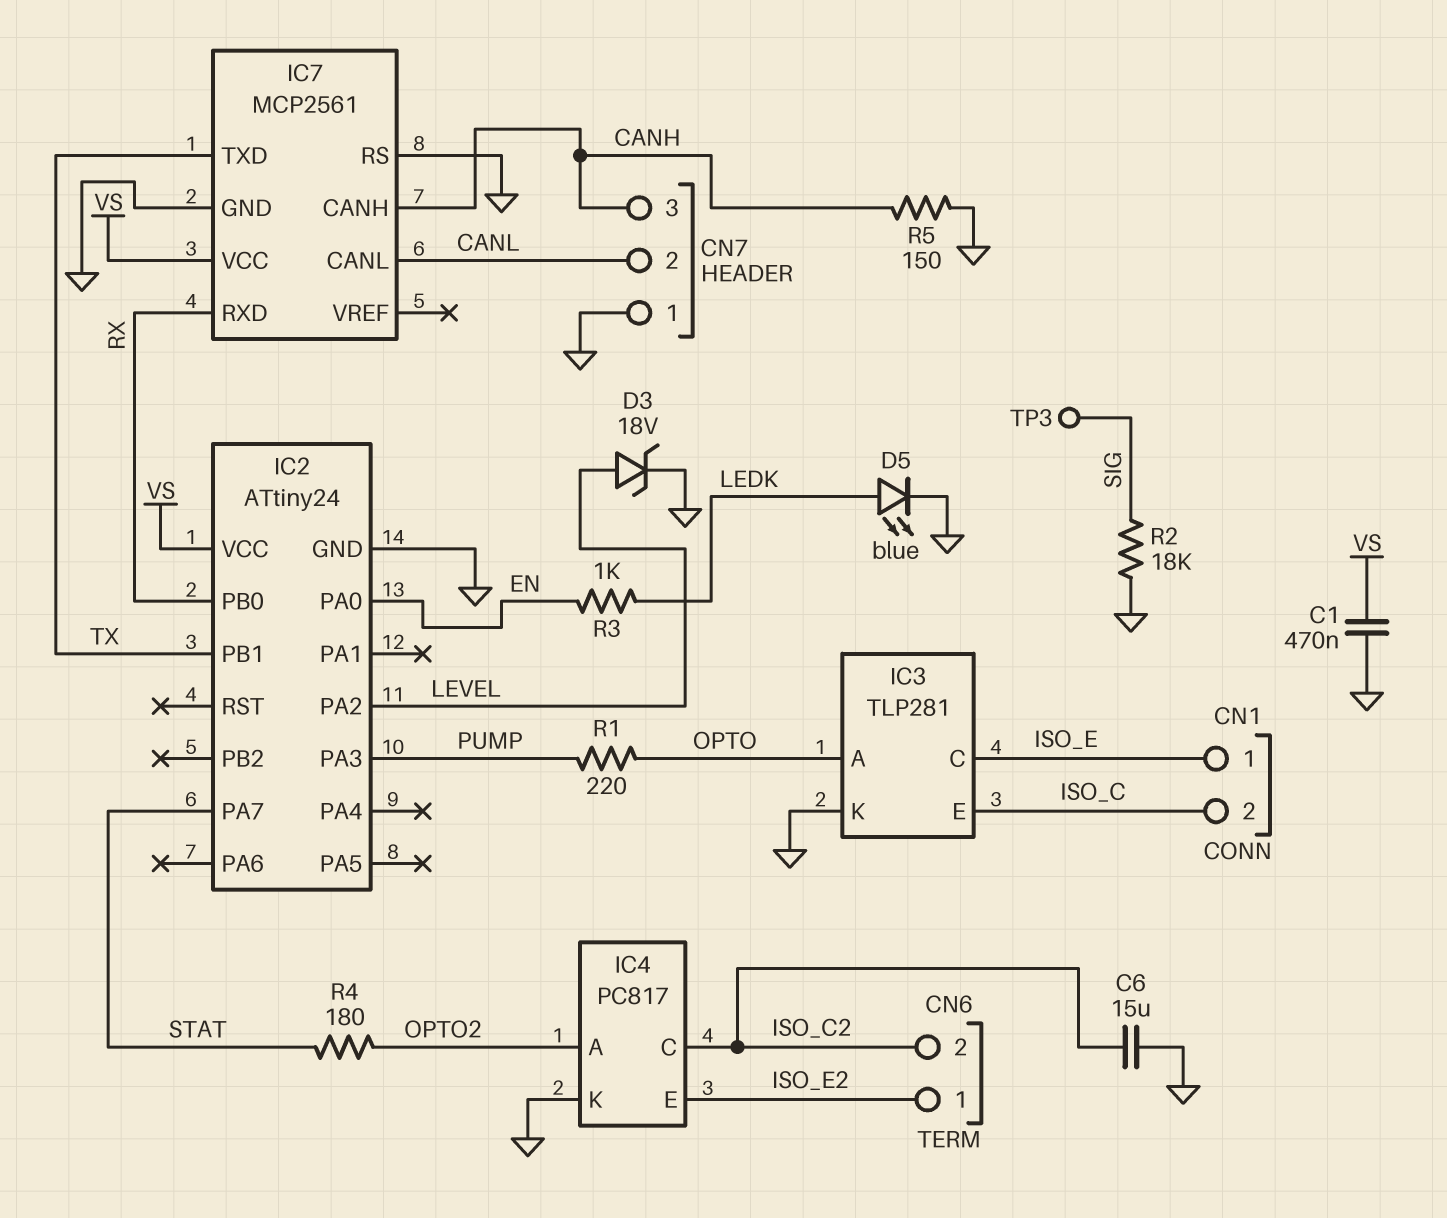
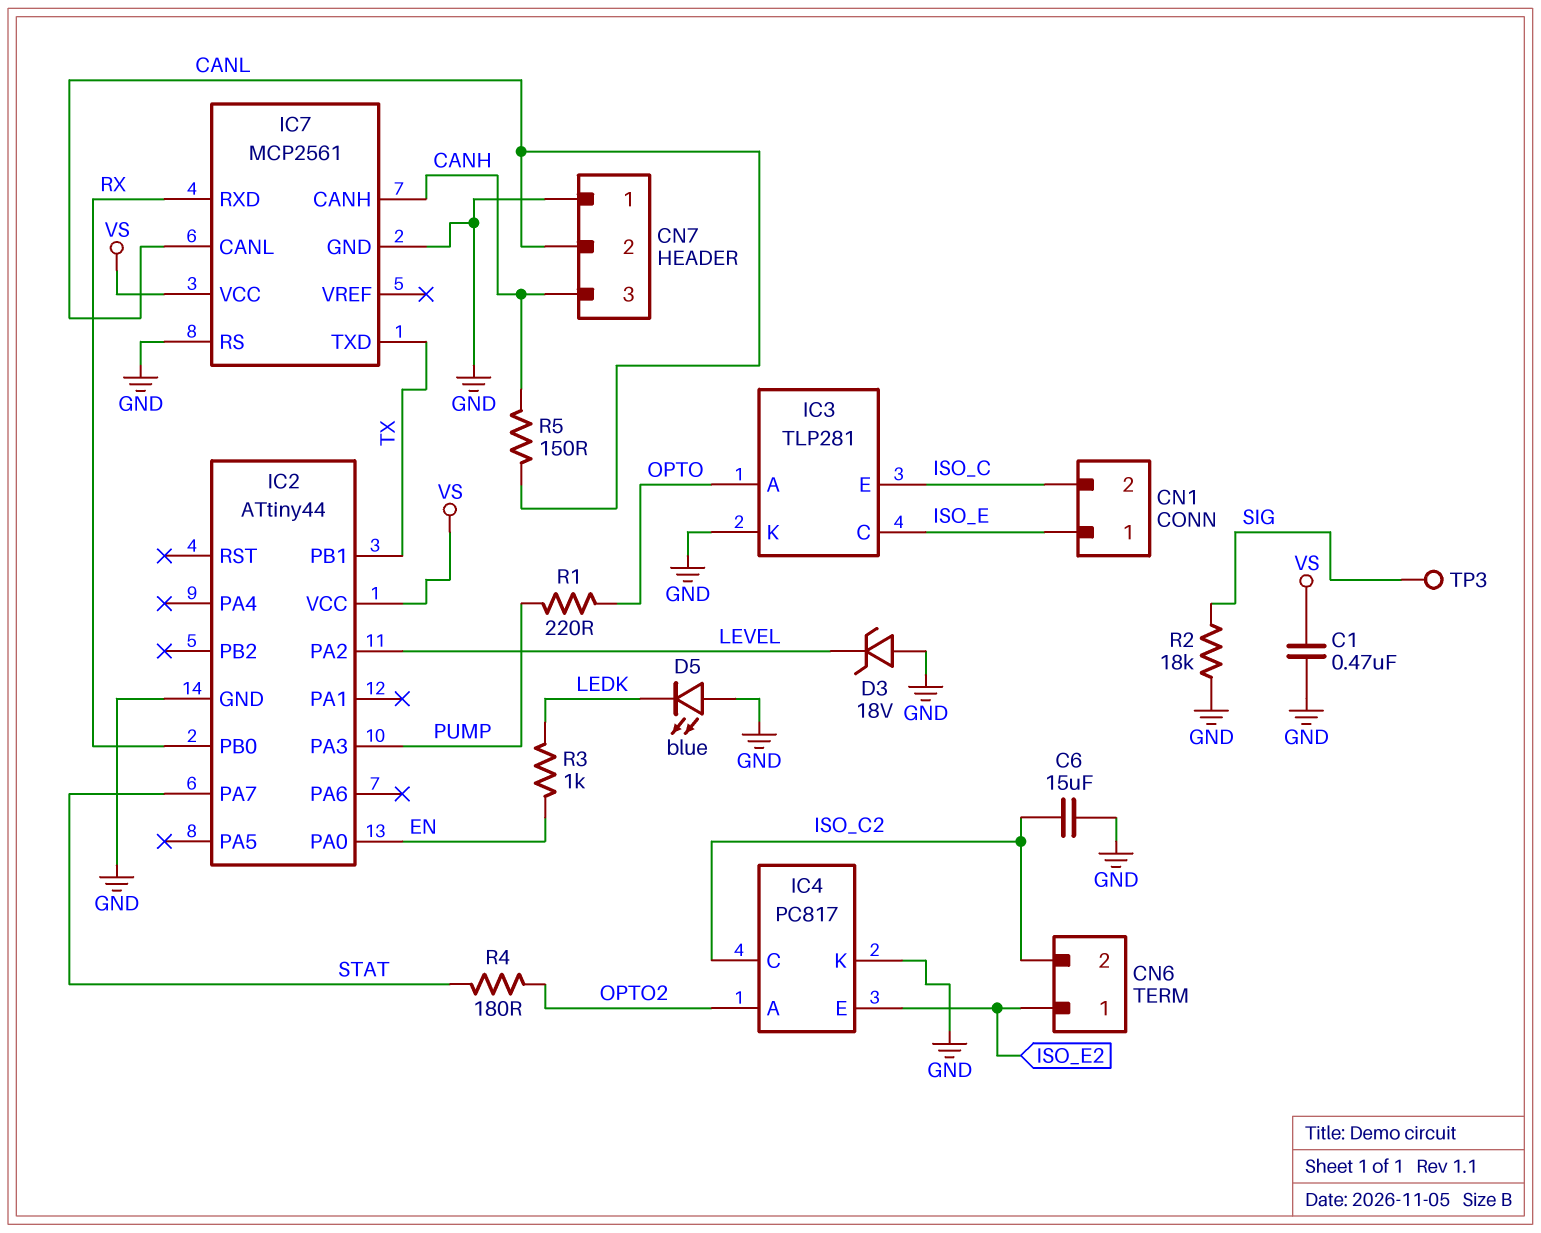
D3: zener 18V (A LEVEL, K GND) -> zener 18V (A GND, K LEVEL)
D5: LED blue (A LEDK, K GND) -> LED blue (A GND, K LEDK)
IC2: ATtiny24 -> ATtiny44
R5: 150 (CANH, GND) -> 150 (CANH, CANL)

